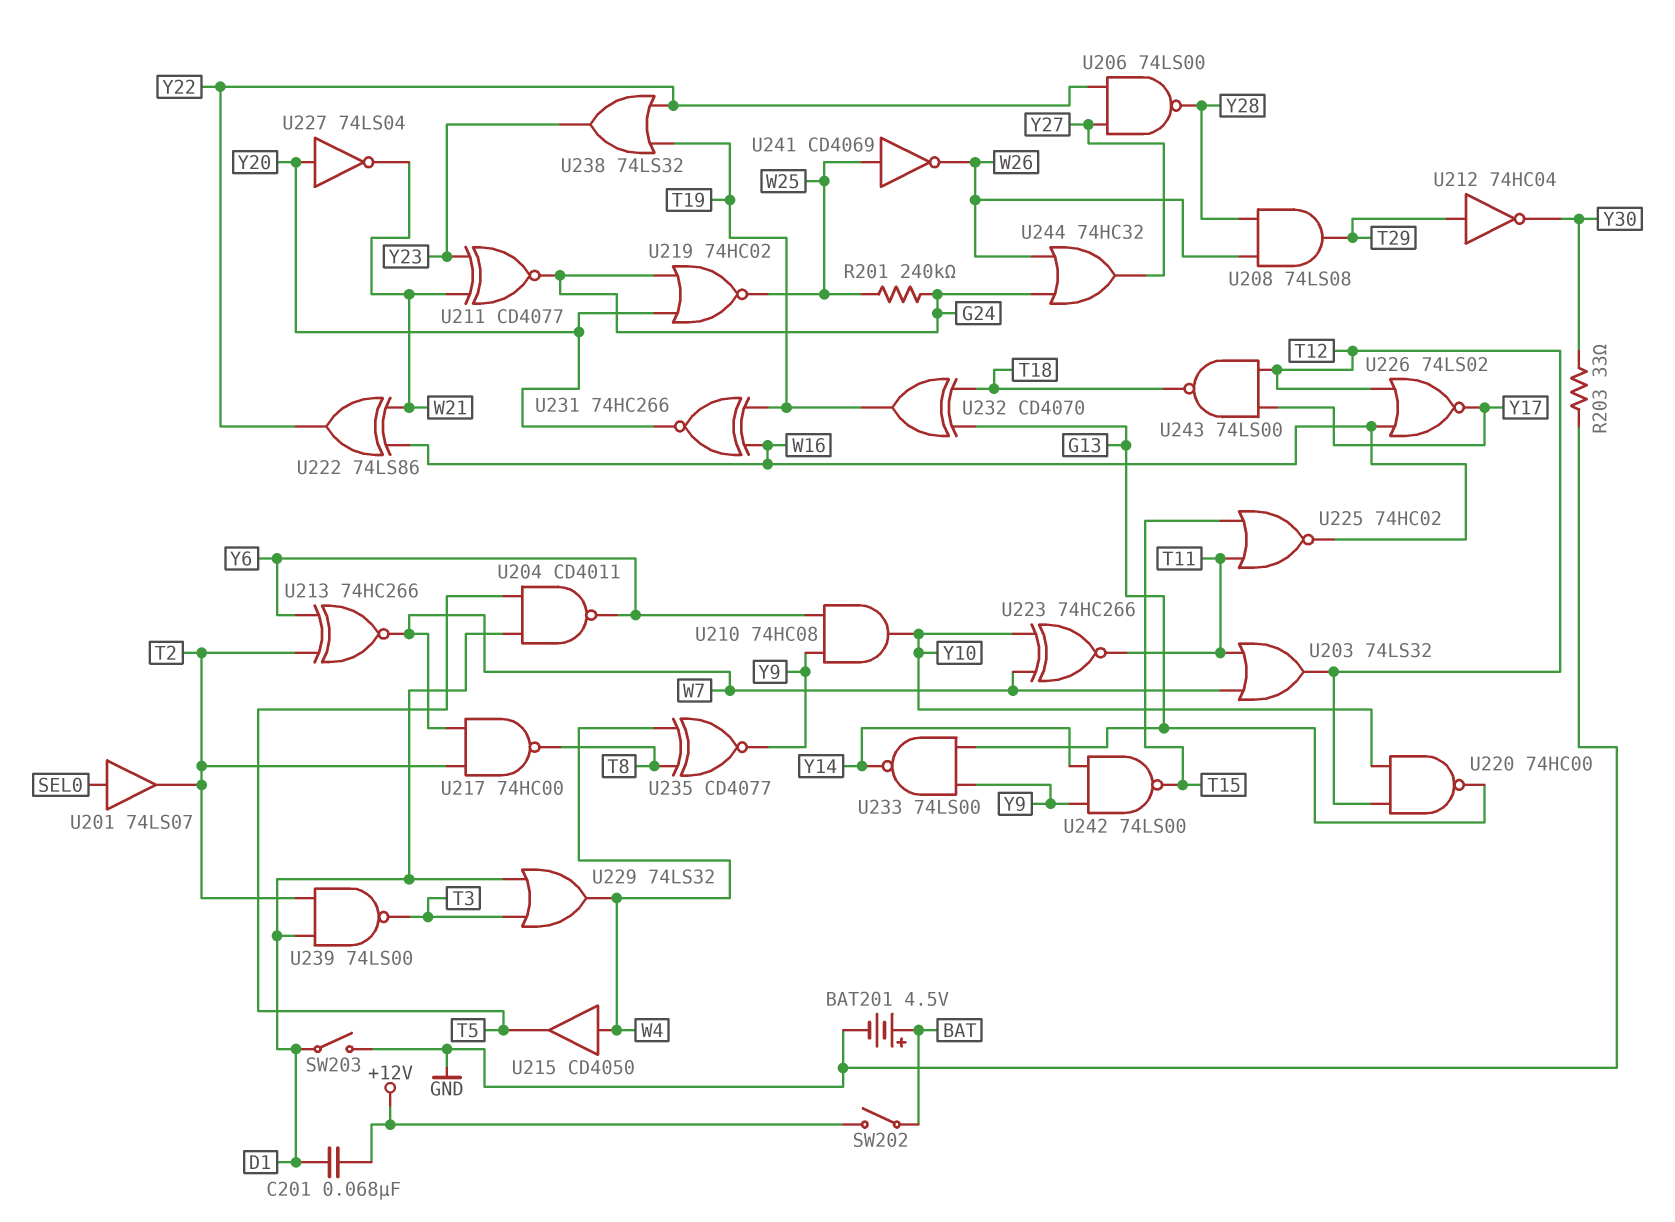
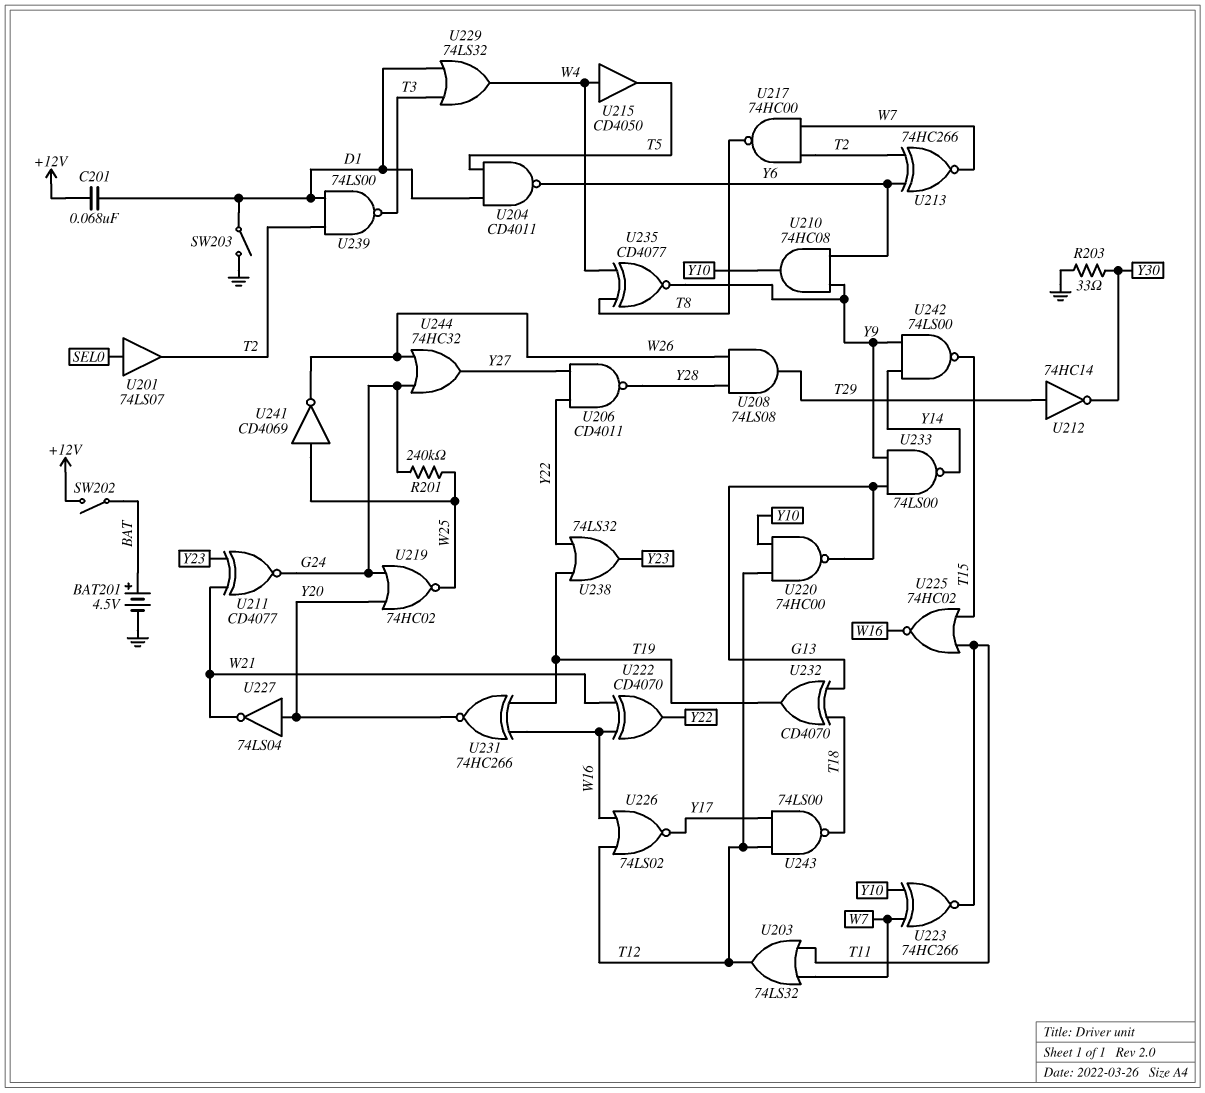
U206: NAND 74LS00 (in Y22, in Y27, out Y28) -> NAND CD4011 (in Y22, in Y27, out Y28)
U212: NOT 74HC04 (in T29, out Y30) -> NOT 74HC14 (in T29, out Y30)
U222: XOR 74LS86 (in W16, in W21, out Y22) -> XOR CD4070 (in W16, in W21, out Y22)

